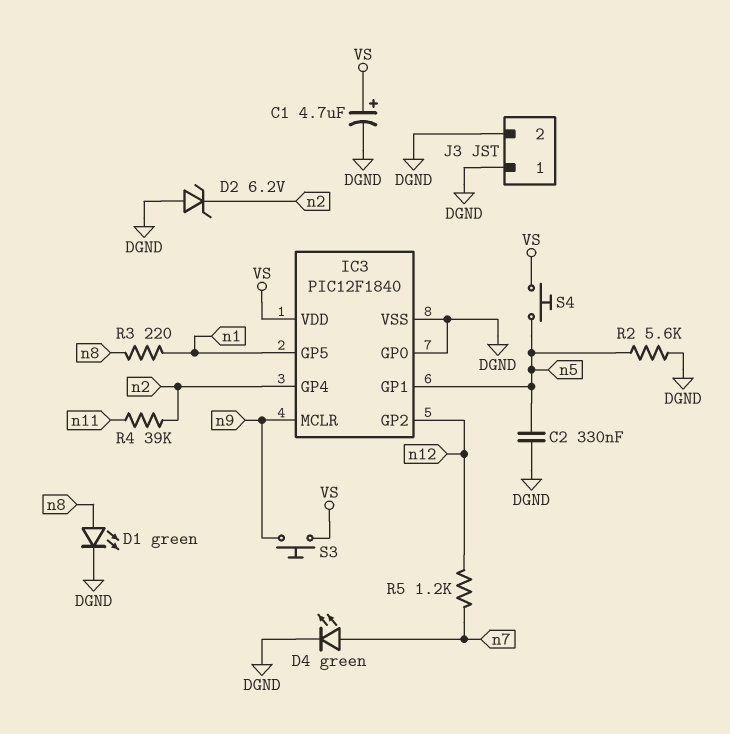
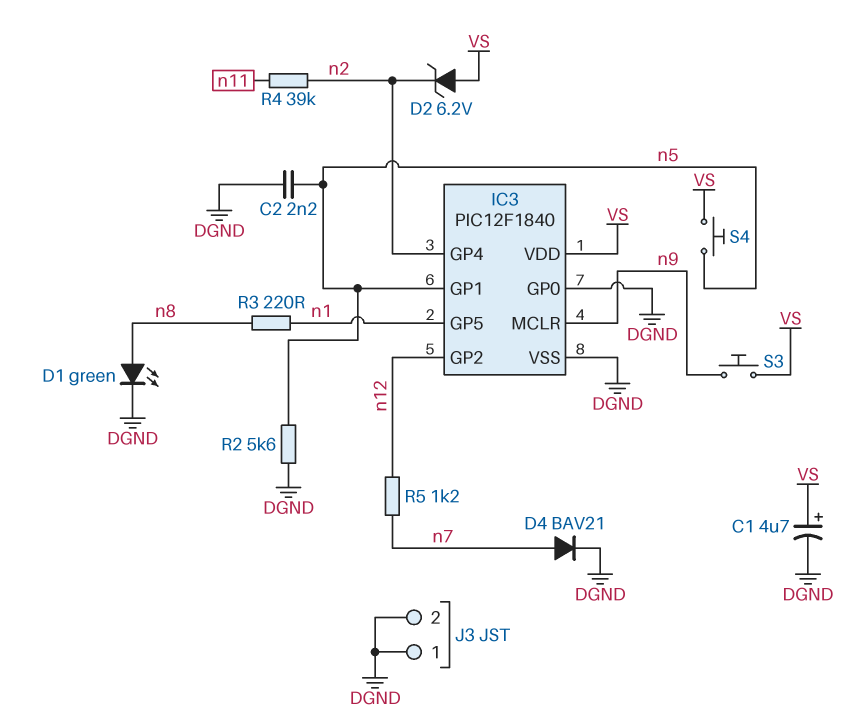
C2: 330nF (DGND, n5) -> 2.2nF (DGND, n5)
D2: zener 6.2V (A DGND, K n2) -> zener 6.2V (A VS, K n2)
D4: LED green (A n7, K DGND) -> diode BAV21 (A n7, K DGND)

